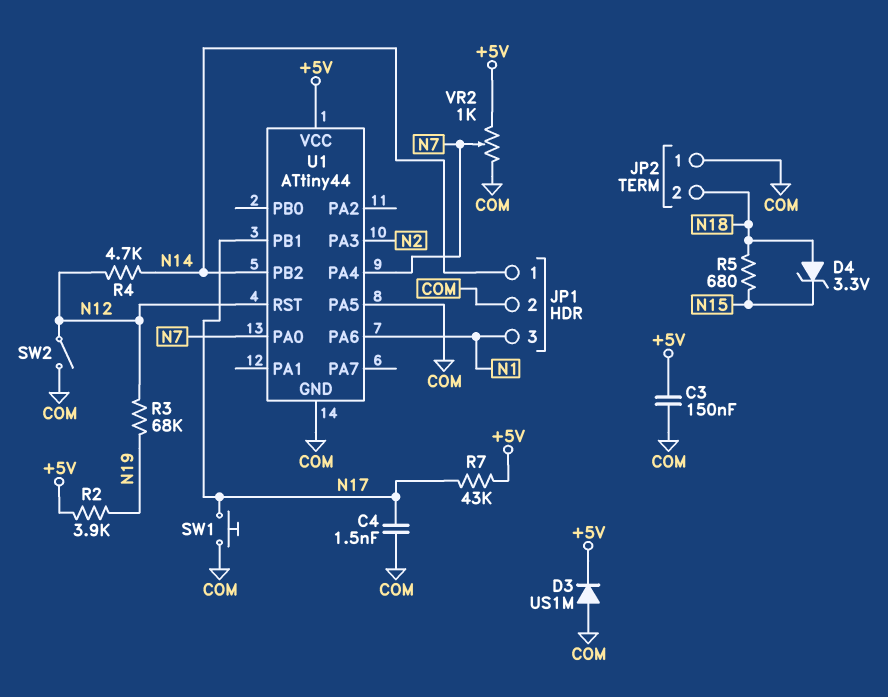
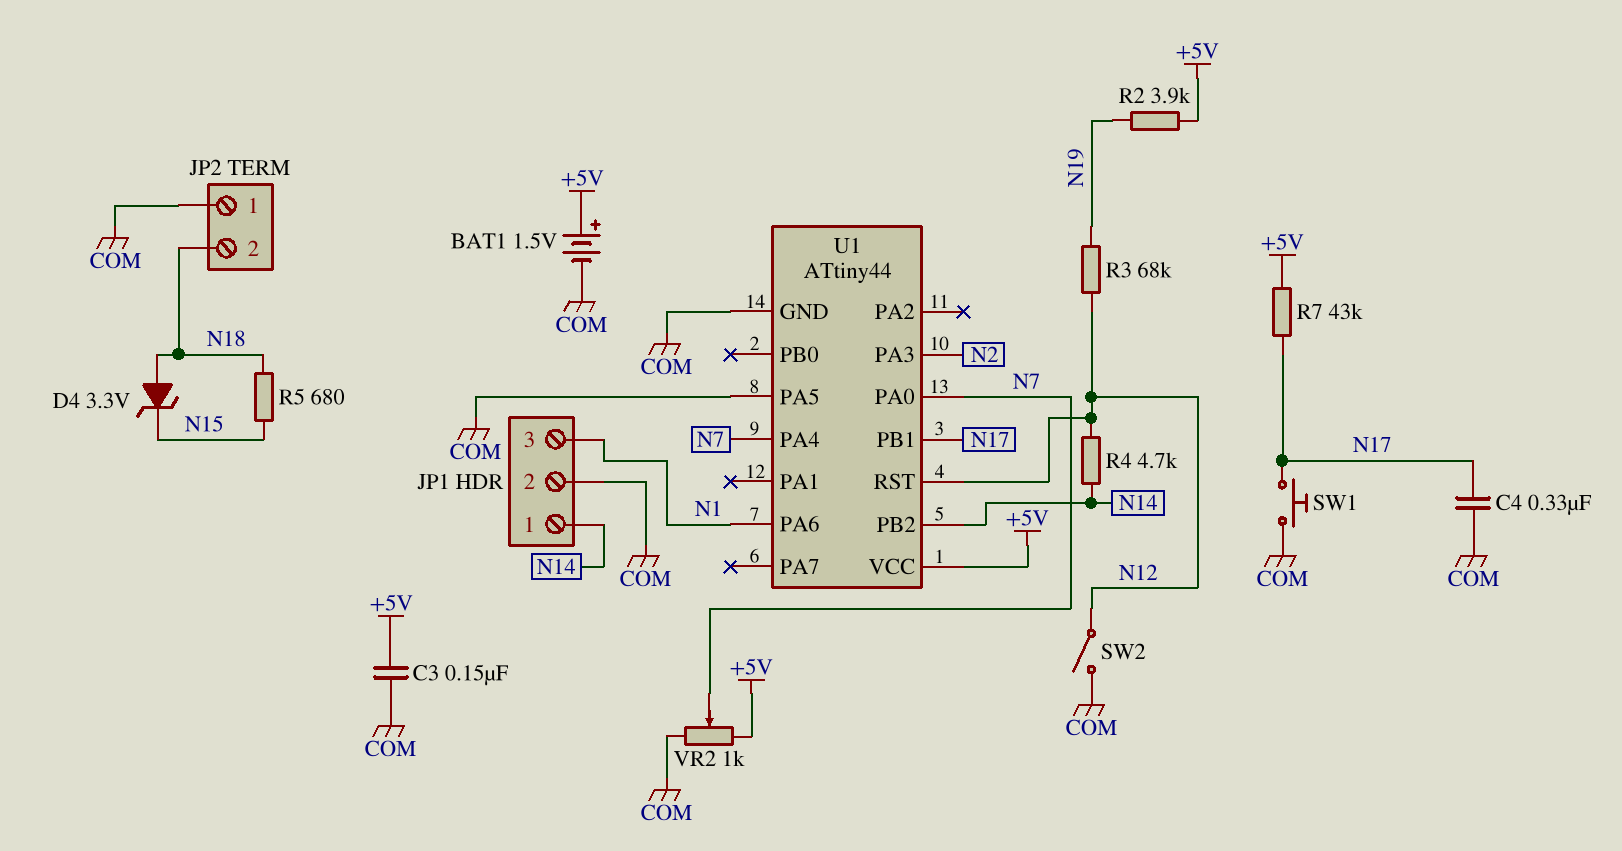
BAT1: none -> 1.5V (plus +5V, minus COM)
C4: 1.5nF (COM, N17) -> 330nF (COM, N17)
D3: diode US1M (A COM, K +5V) -> none

